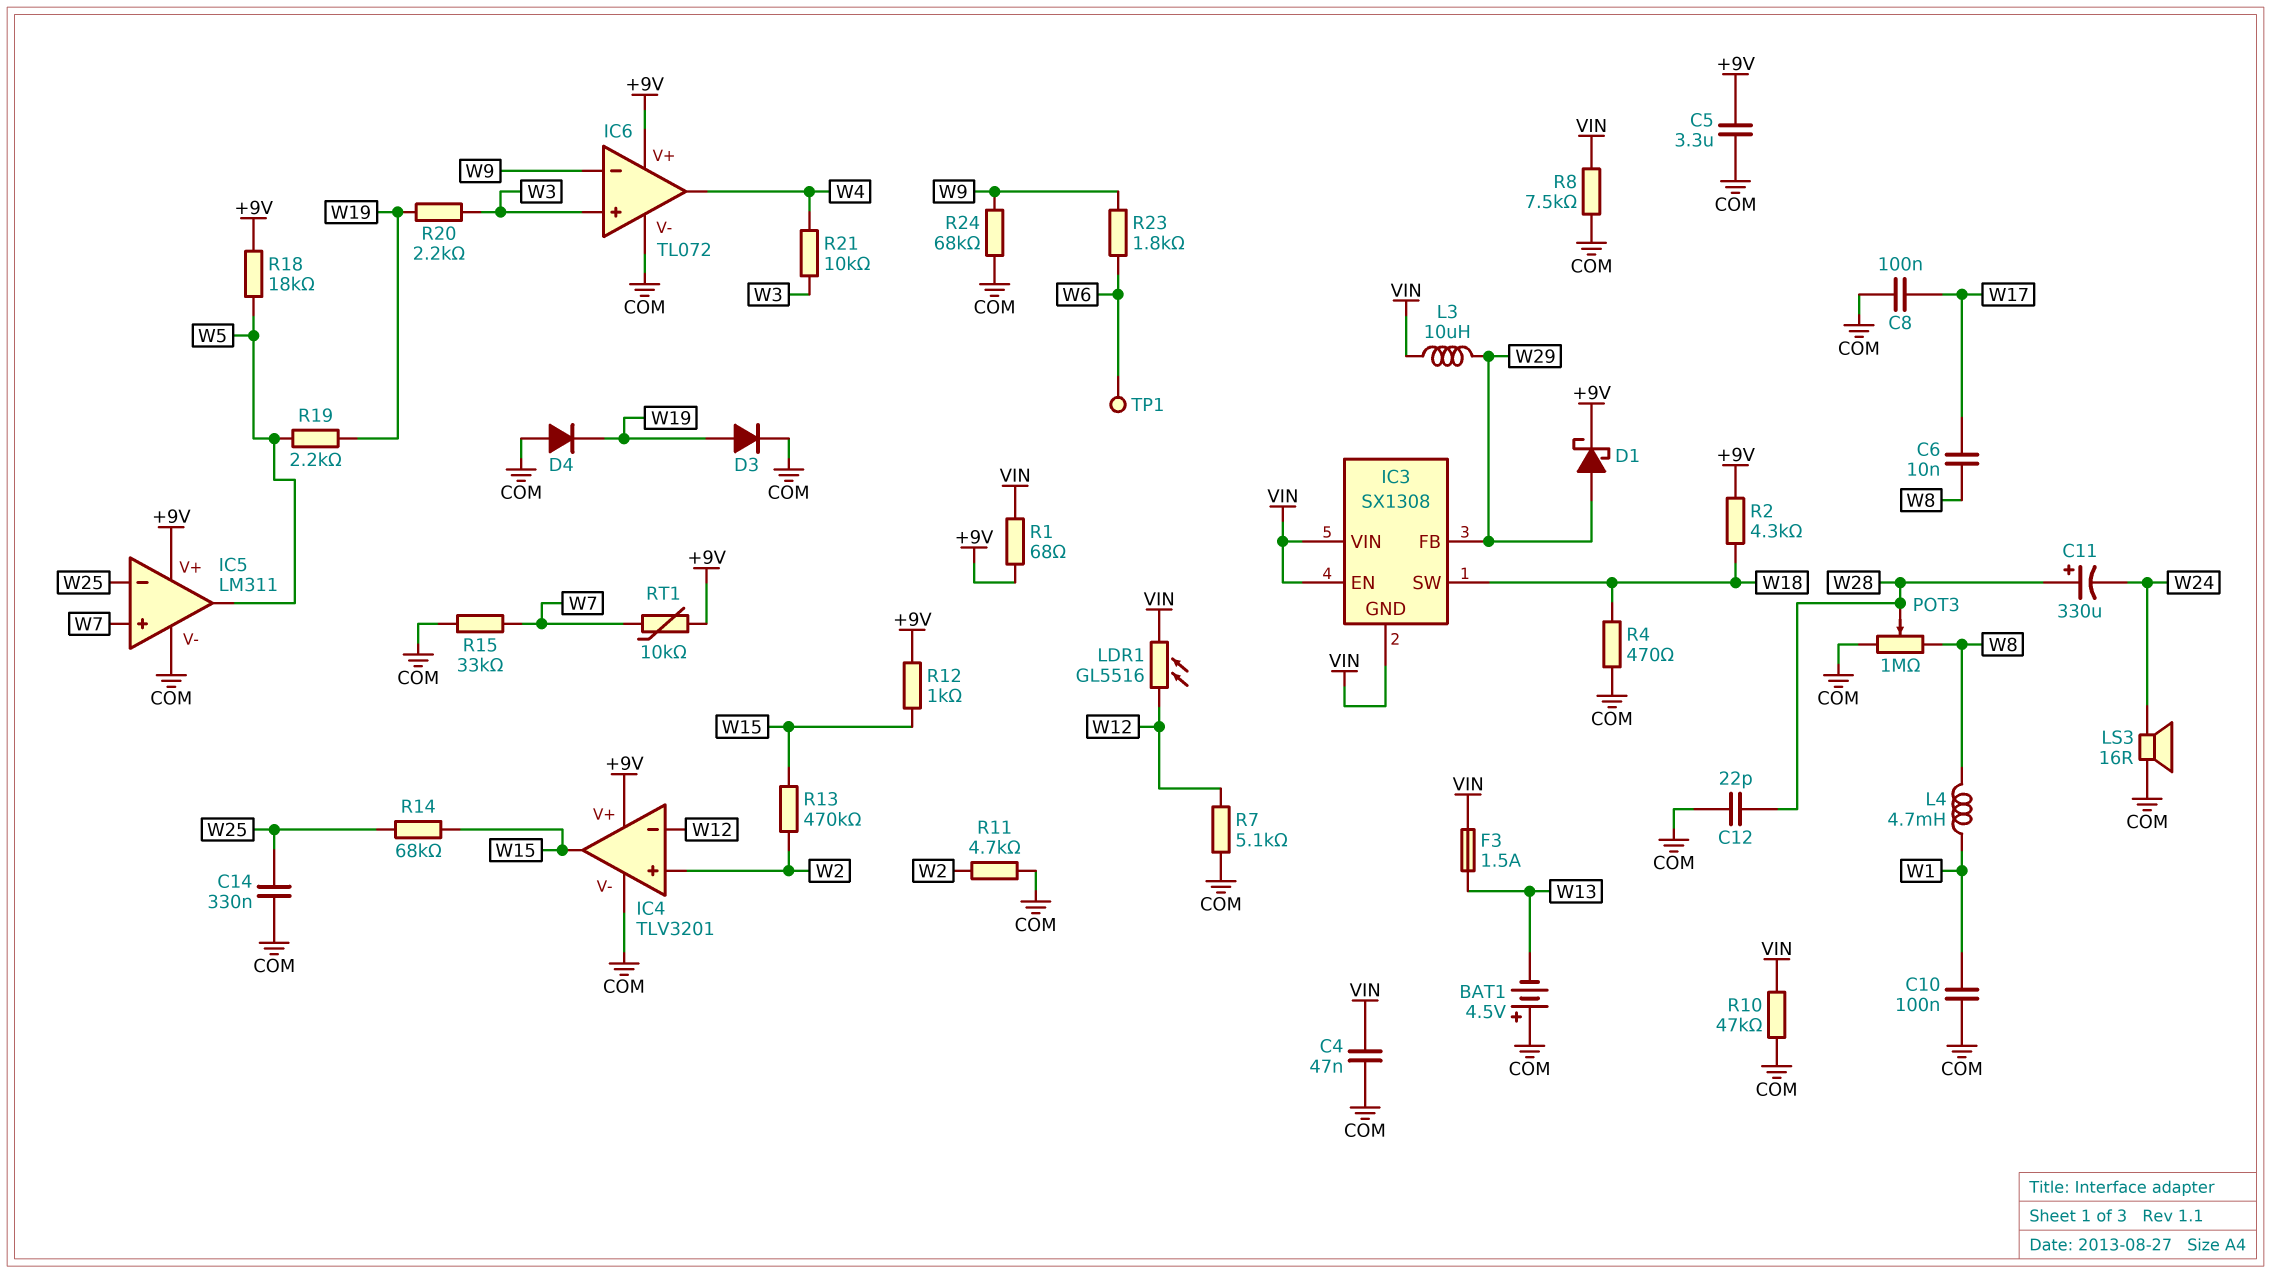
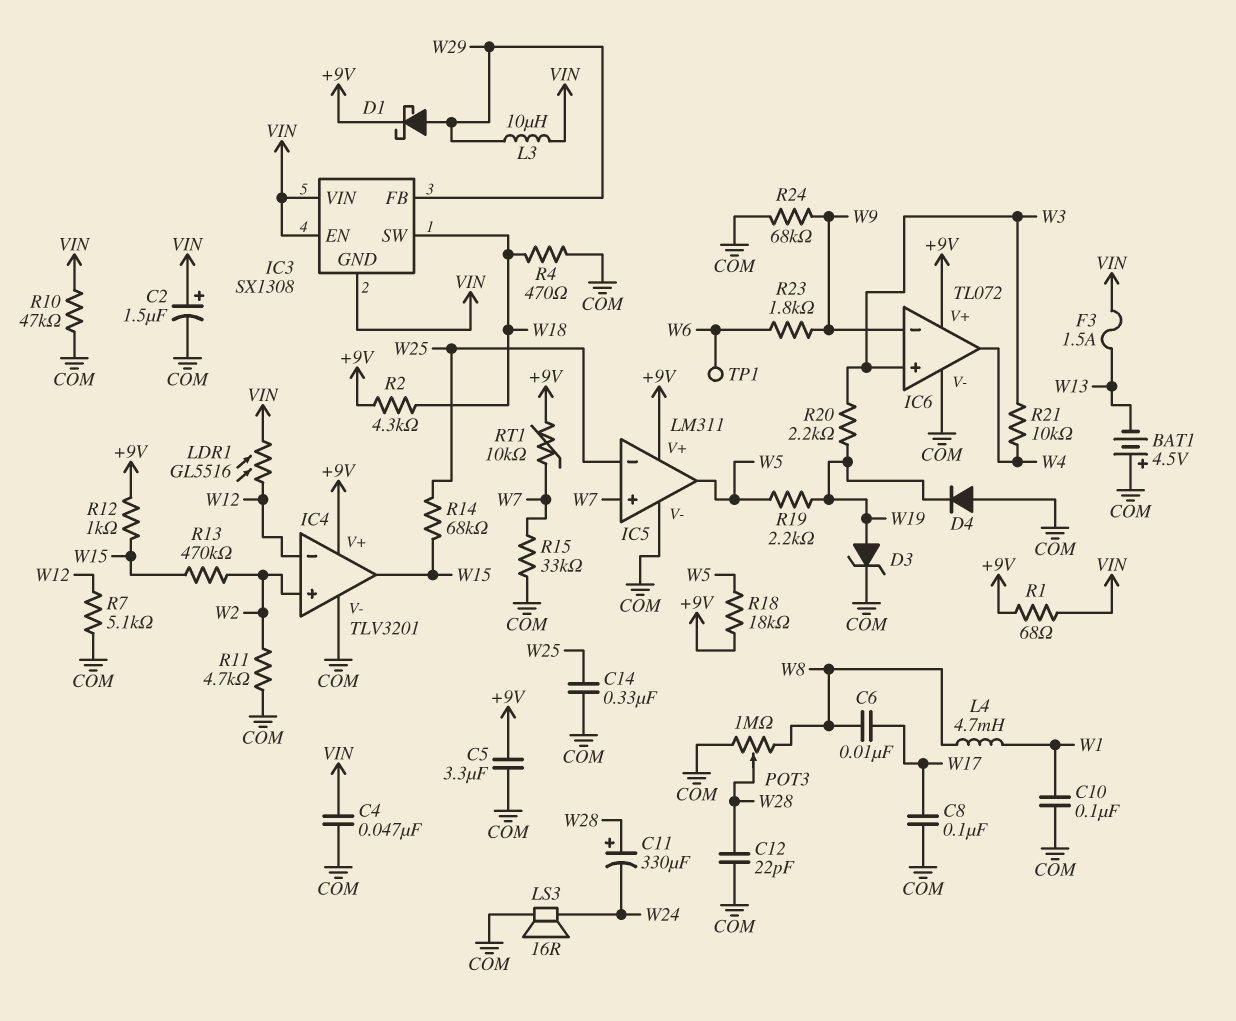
C2: none -> 1.5uF (plus VIN, minus COM)
D3: diode (A W19, K COM) -> zener (A W19, K COM)
R8: 7.5k (COM, VIN) -> none

